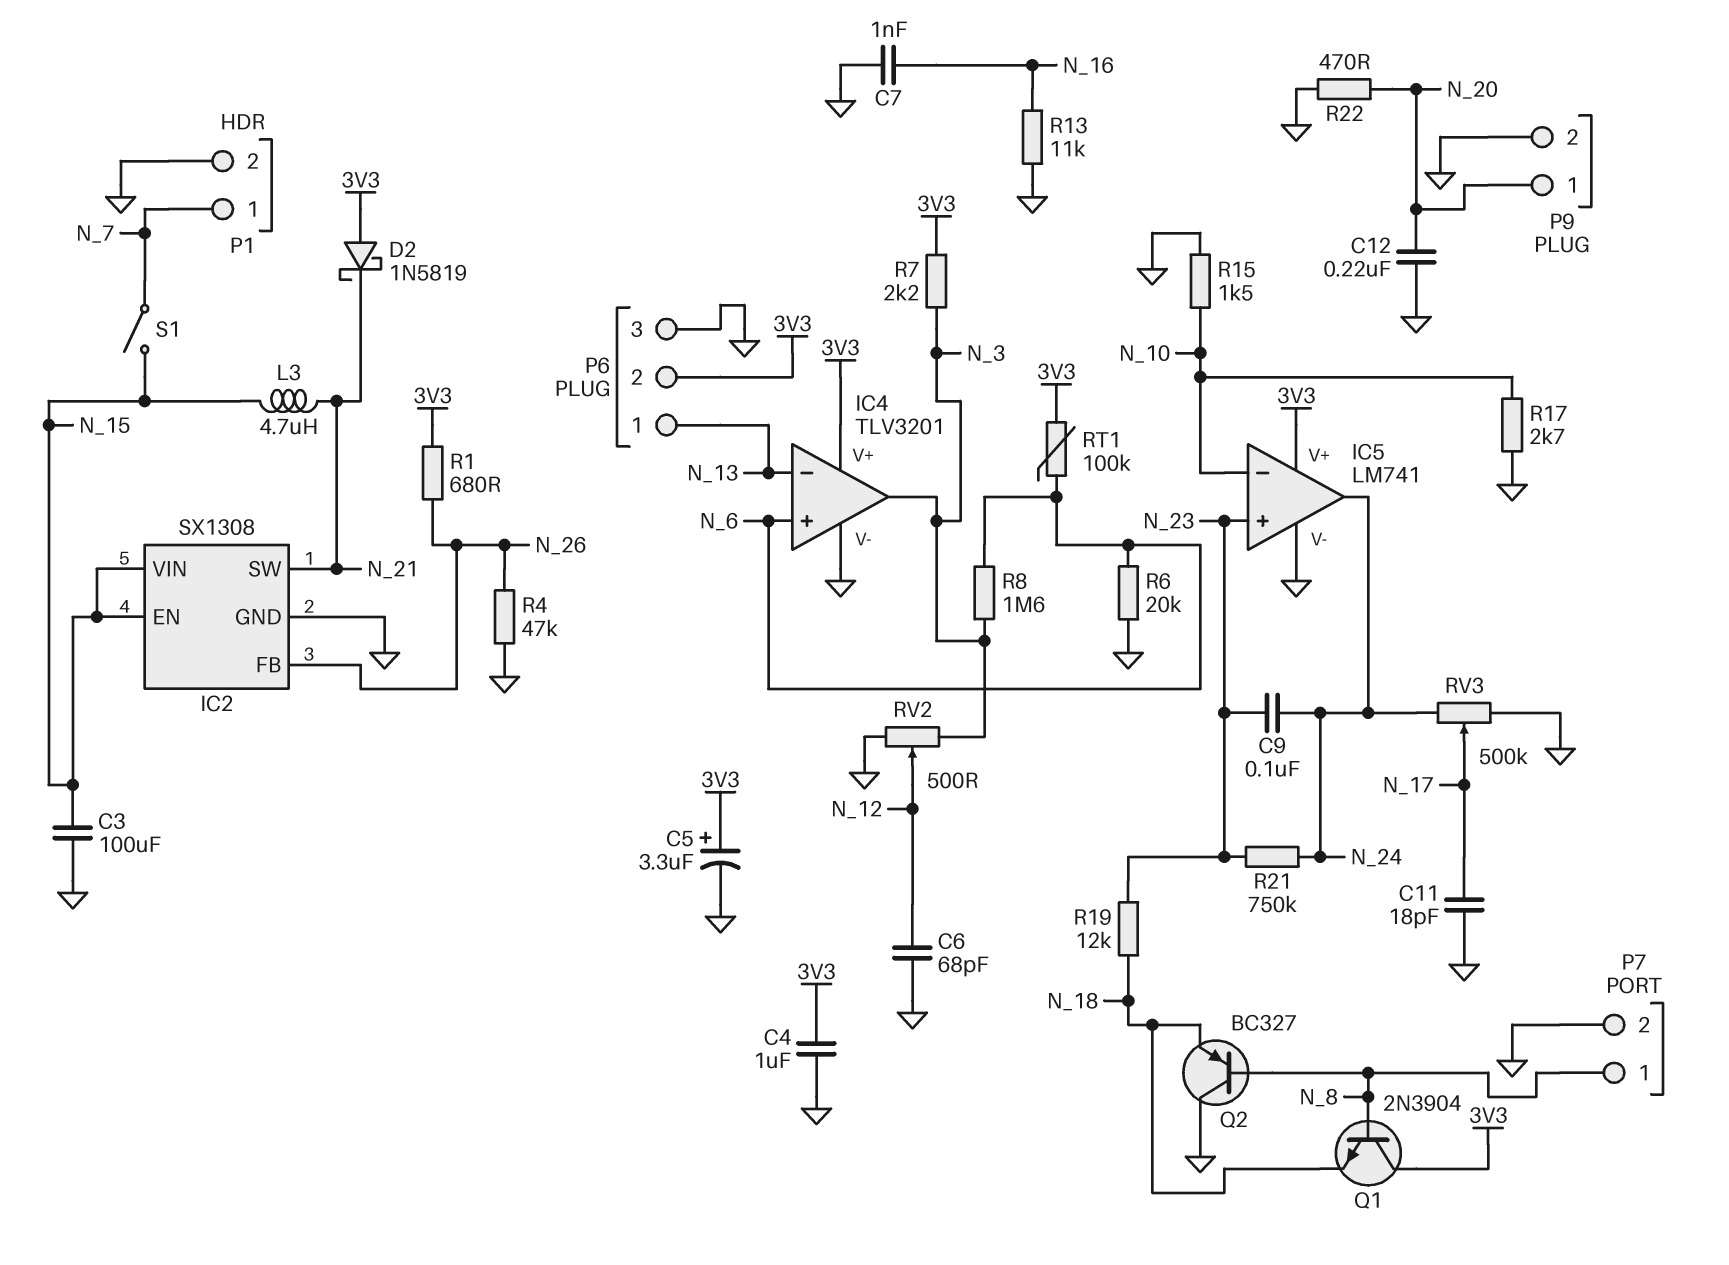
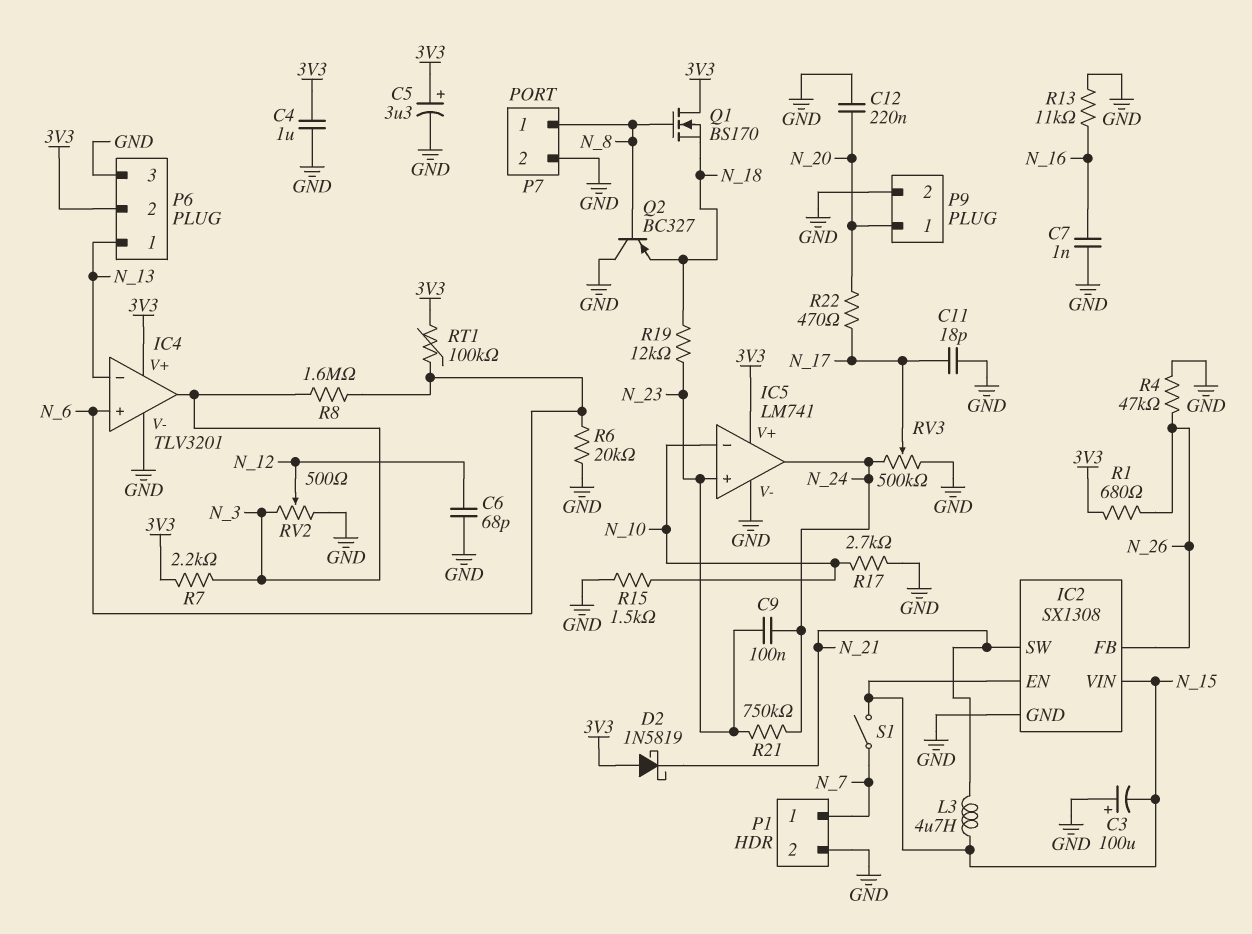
C3: 100uF (GND, N_15) -> 100uF (plus GND, minus N_15)
Q1: NPN 2N3904 (B N_8, C 3V3, E N_18) -> NMOS BS170 (G N_8, D 3V3, S N_18)
R22: 470 (GND, N_20) -> 470 (N_17, N_20)

